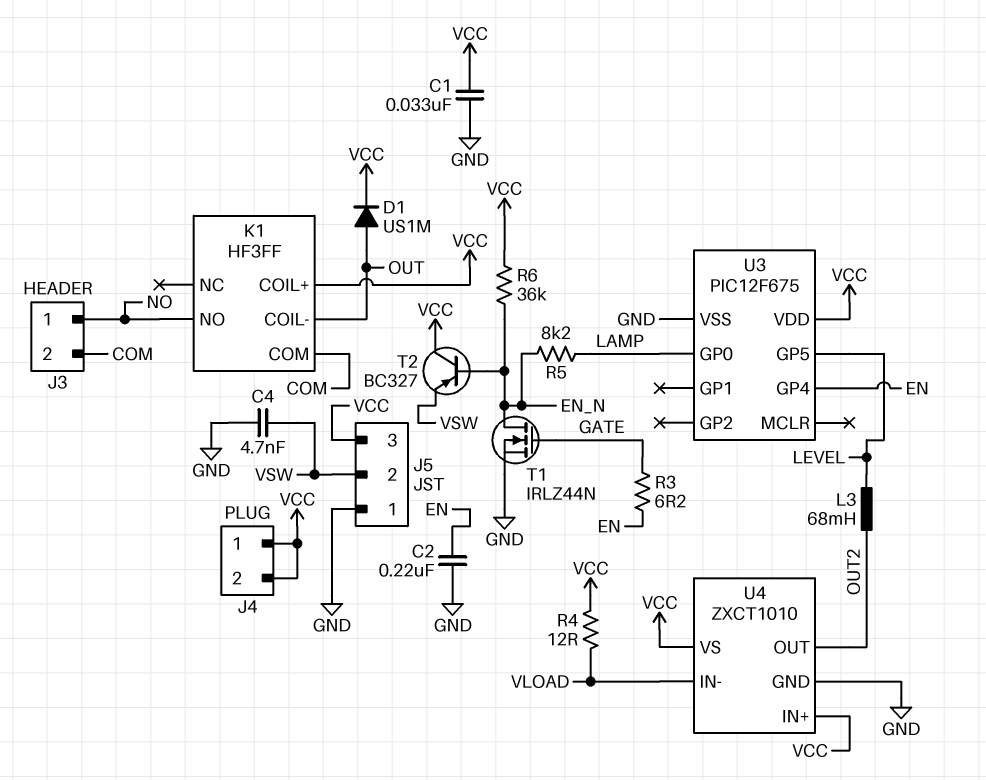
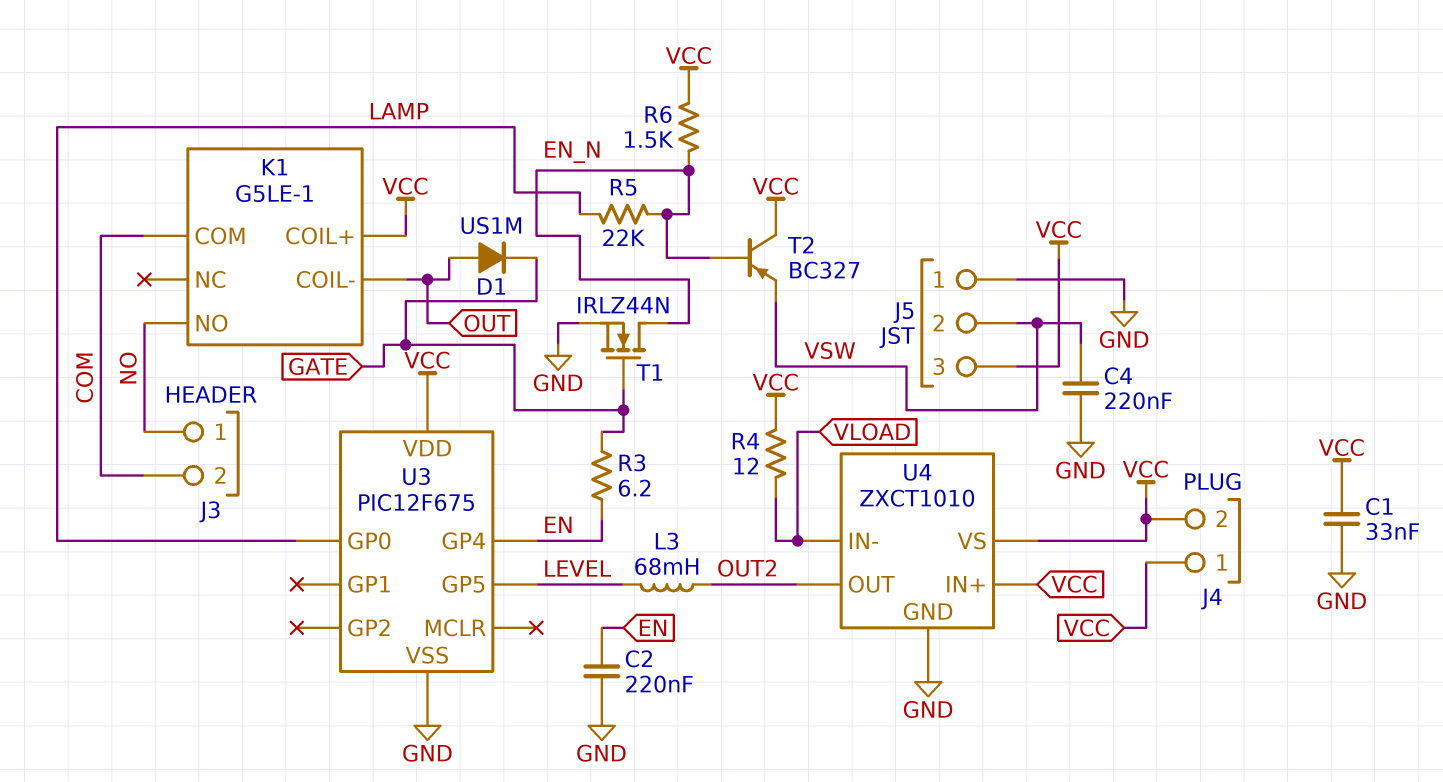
C4: 4.7nF (GND, VSW) -> 220nF (GND, VSW)
D1: diode US1M (A OUT, K VCC) -> diode US1M (A OUT, K GATE)
K1: HF3FF -> G5LE-1
R5: 8.2k (EN_N, LAMP) -> 22k (EN_N, LAMP)
R6: 36k (EN_N, VCC) -> 1.5k (EN_N, VCC)

